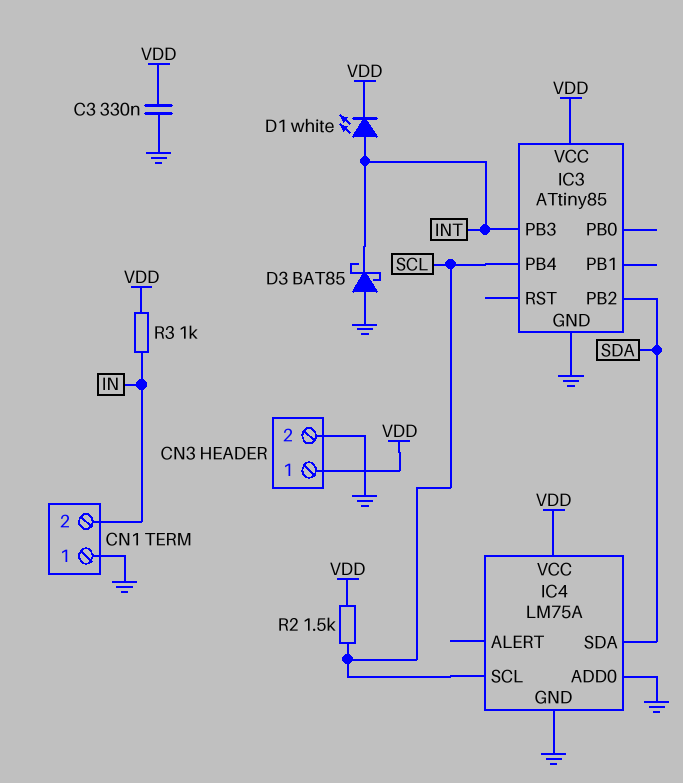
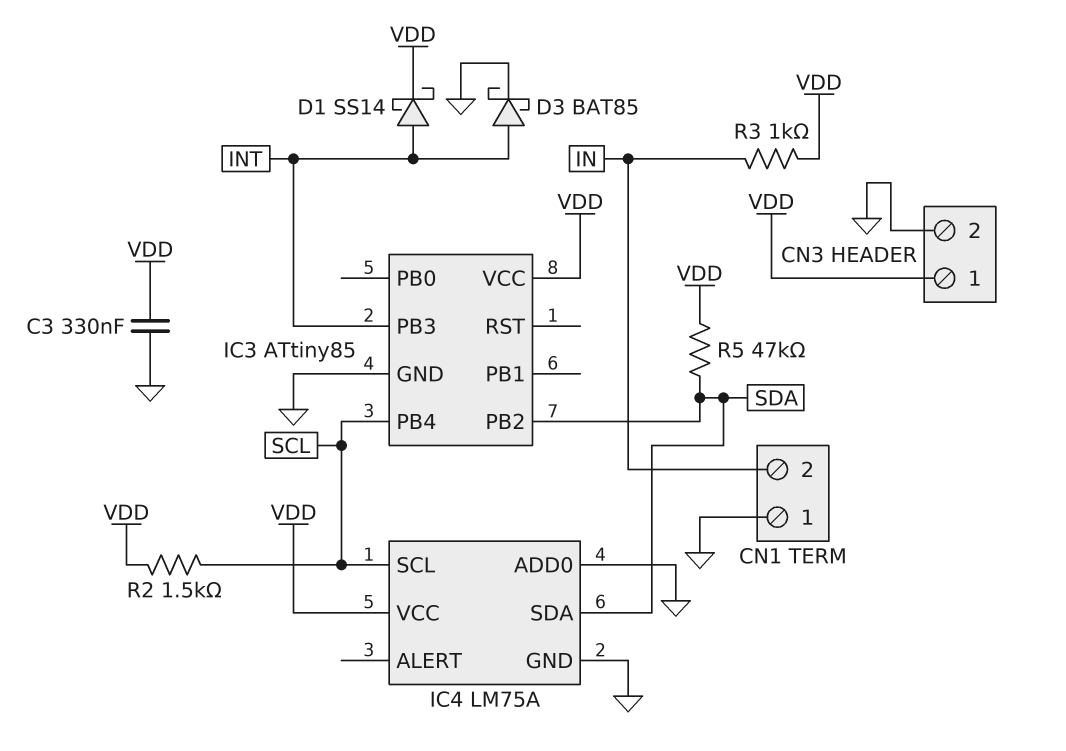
D1: LED white (A INT, K VDD) -> schottky SS14 (A INT, K VDD)
D3: schottky BAT85 (A GND, K INT) -> schottky BAT85 (A INT, K GND)
R5: none -> 47k (SDA, VDD)

